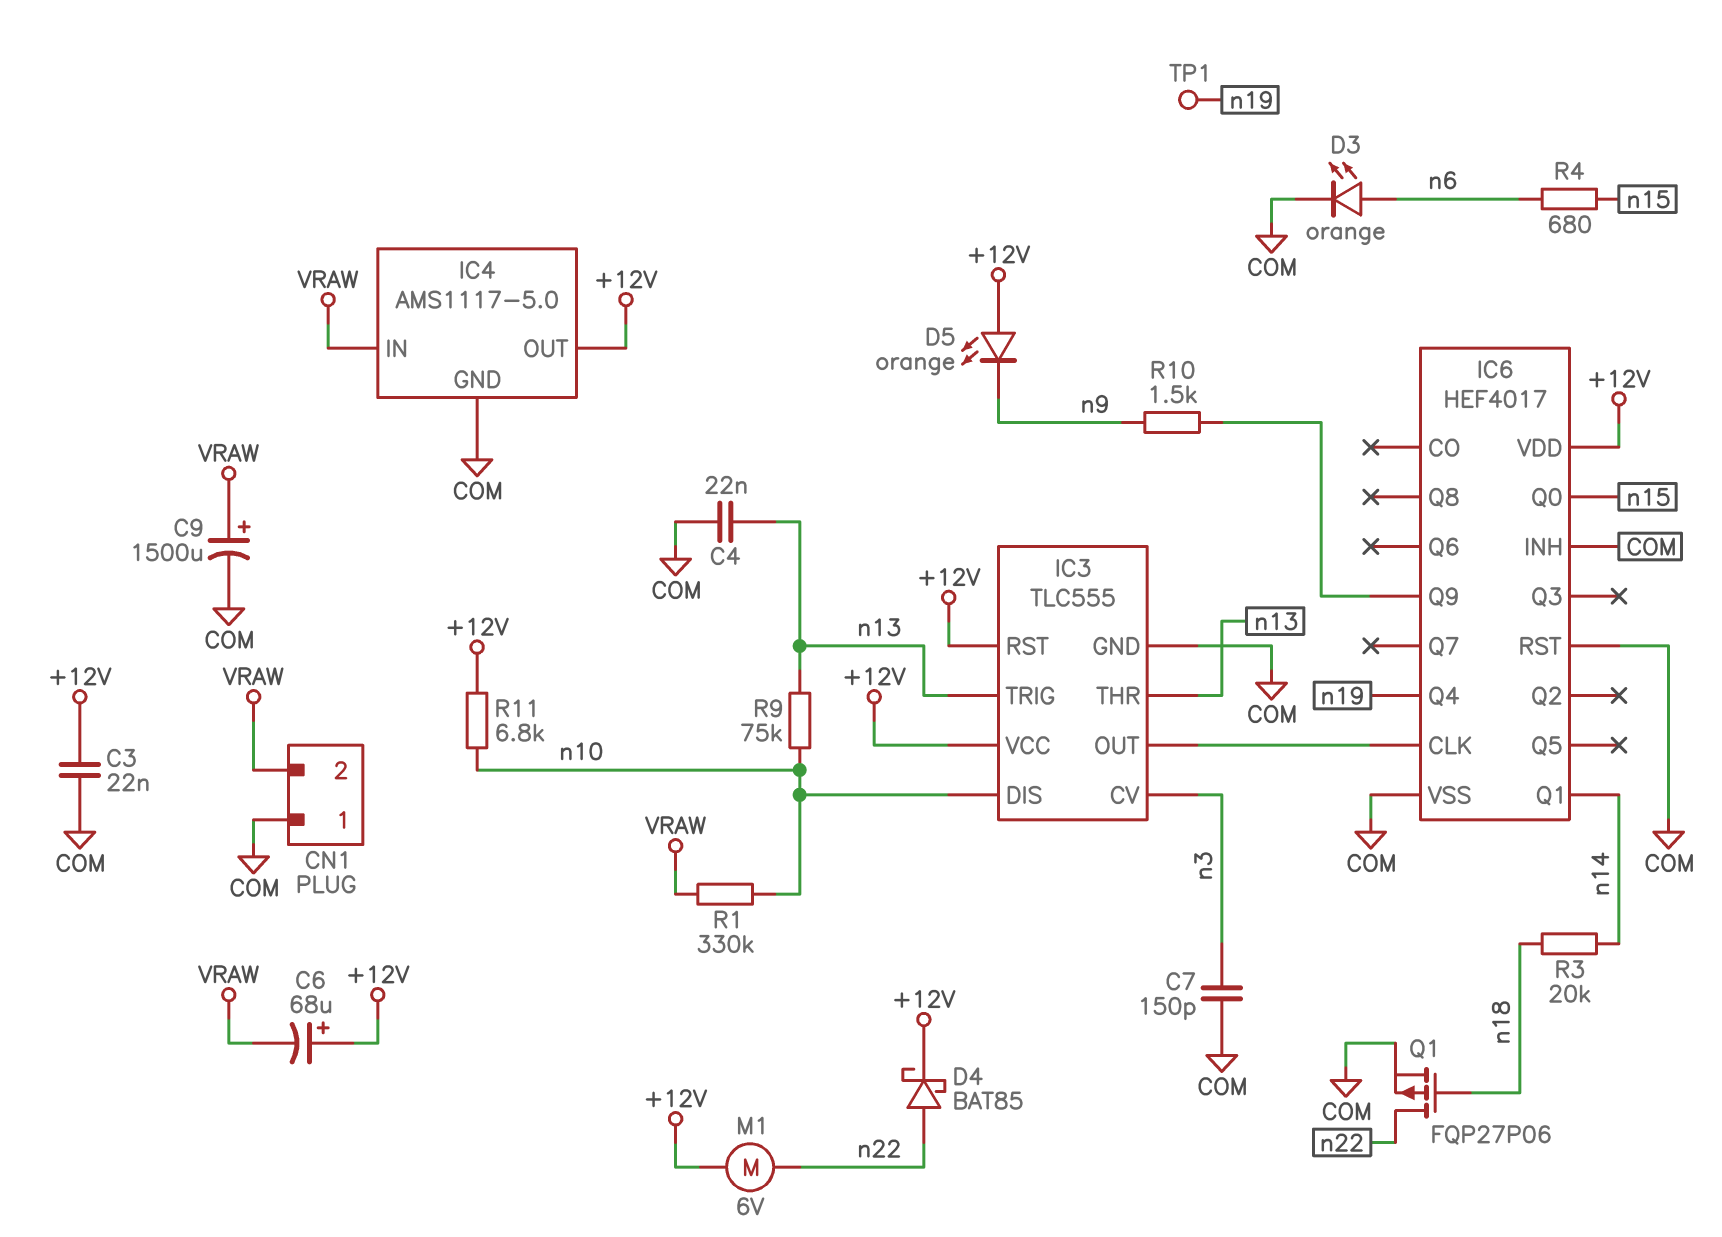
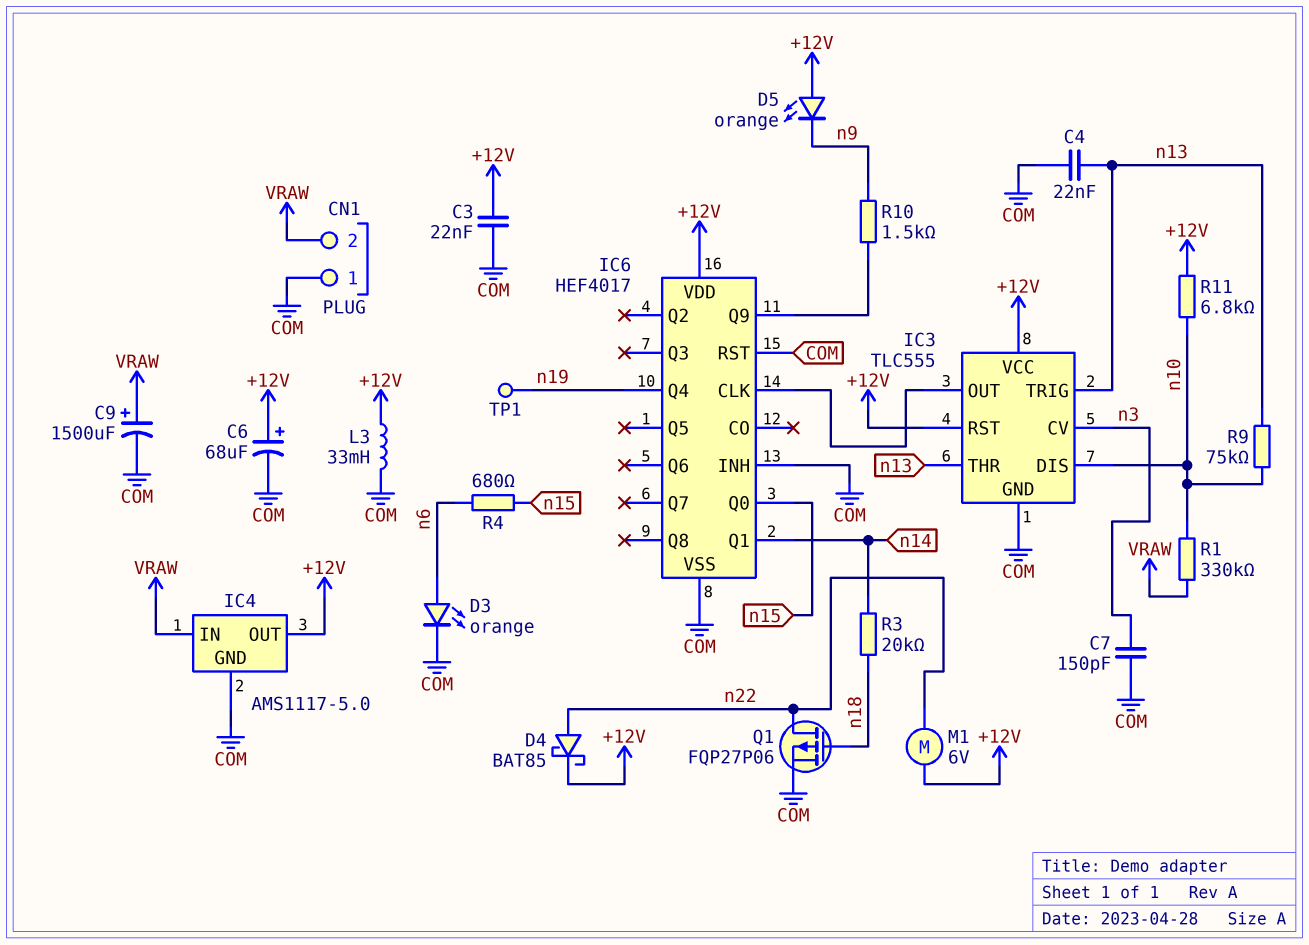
C6: 68uF (plus +12V, minus VRAW) -> 68uF (plus +12V, minus COM)
L3: none -> 33mH (+12V, COM)

